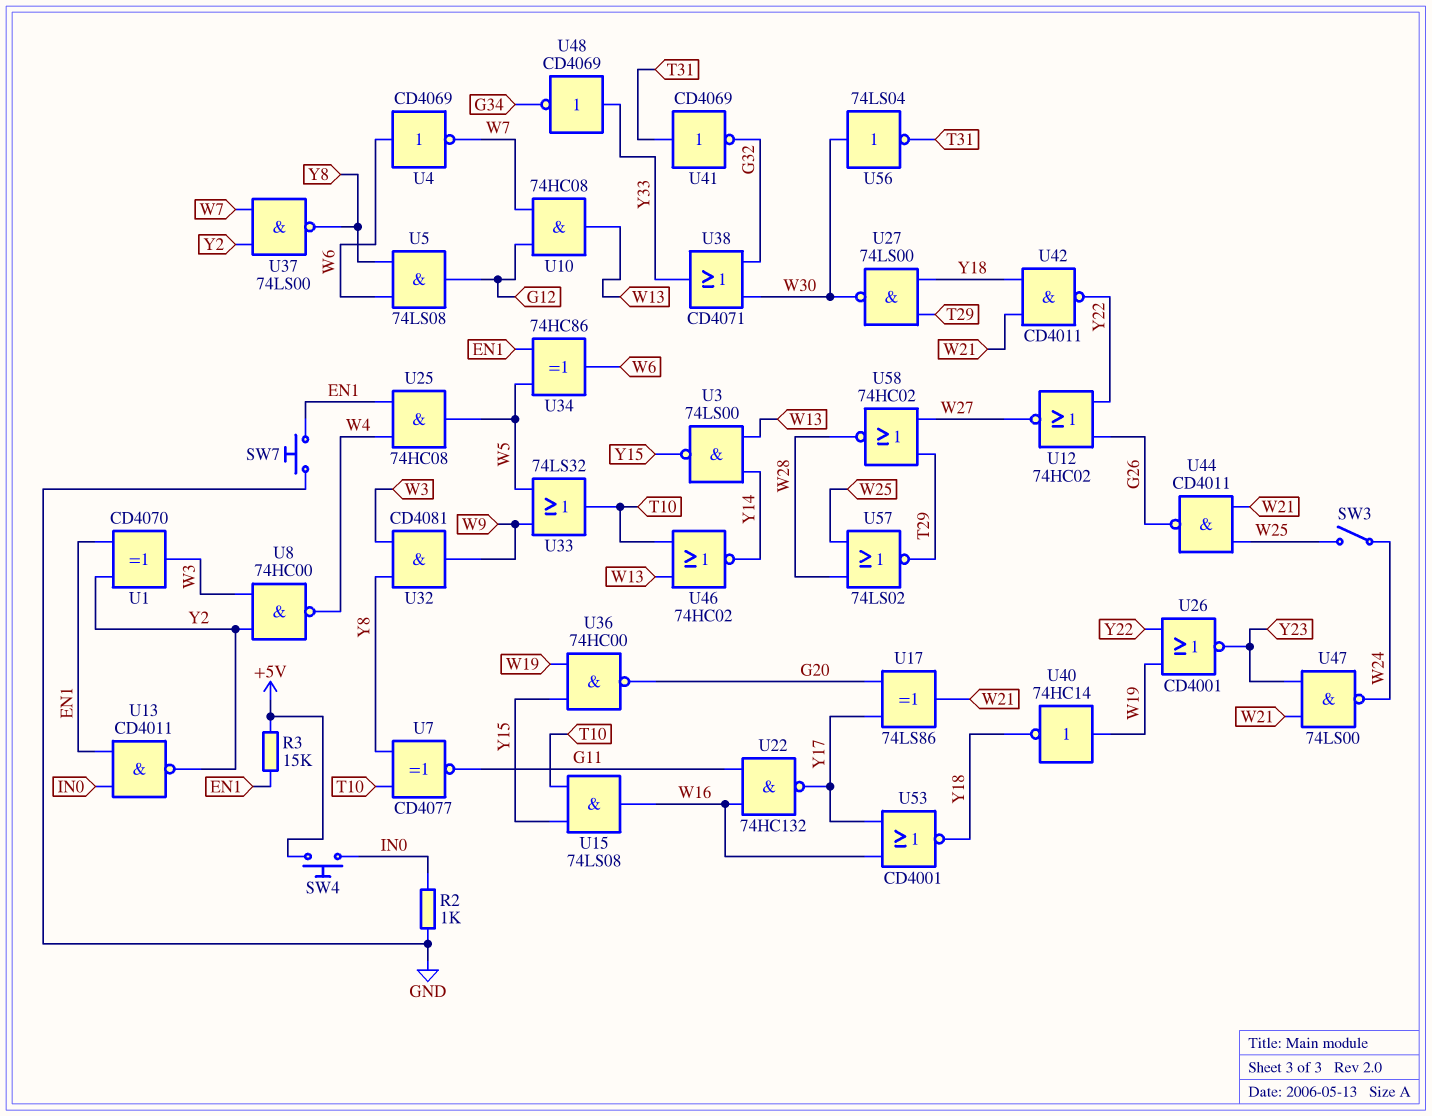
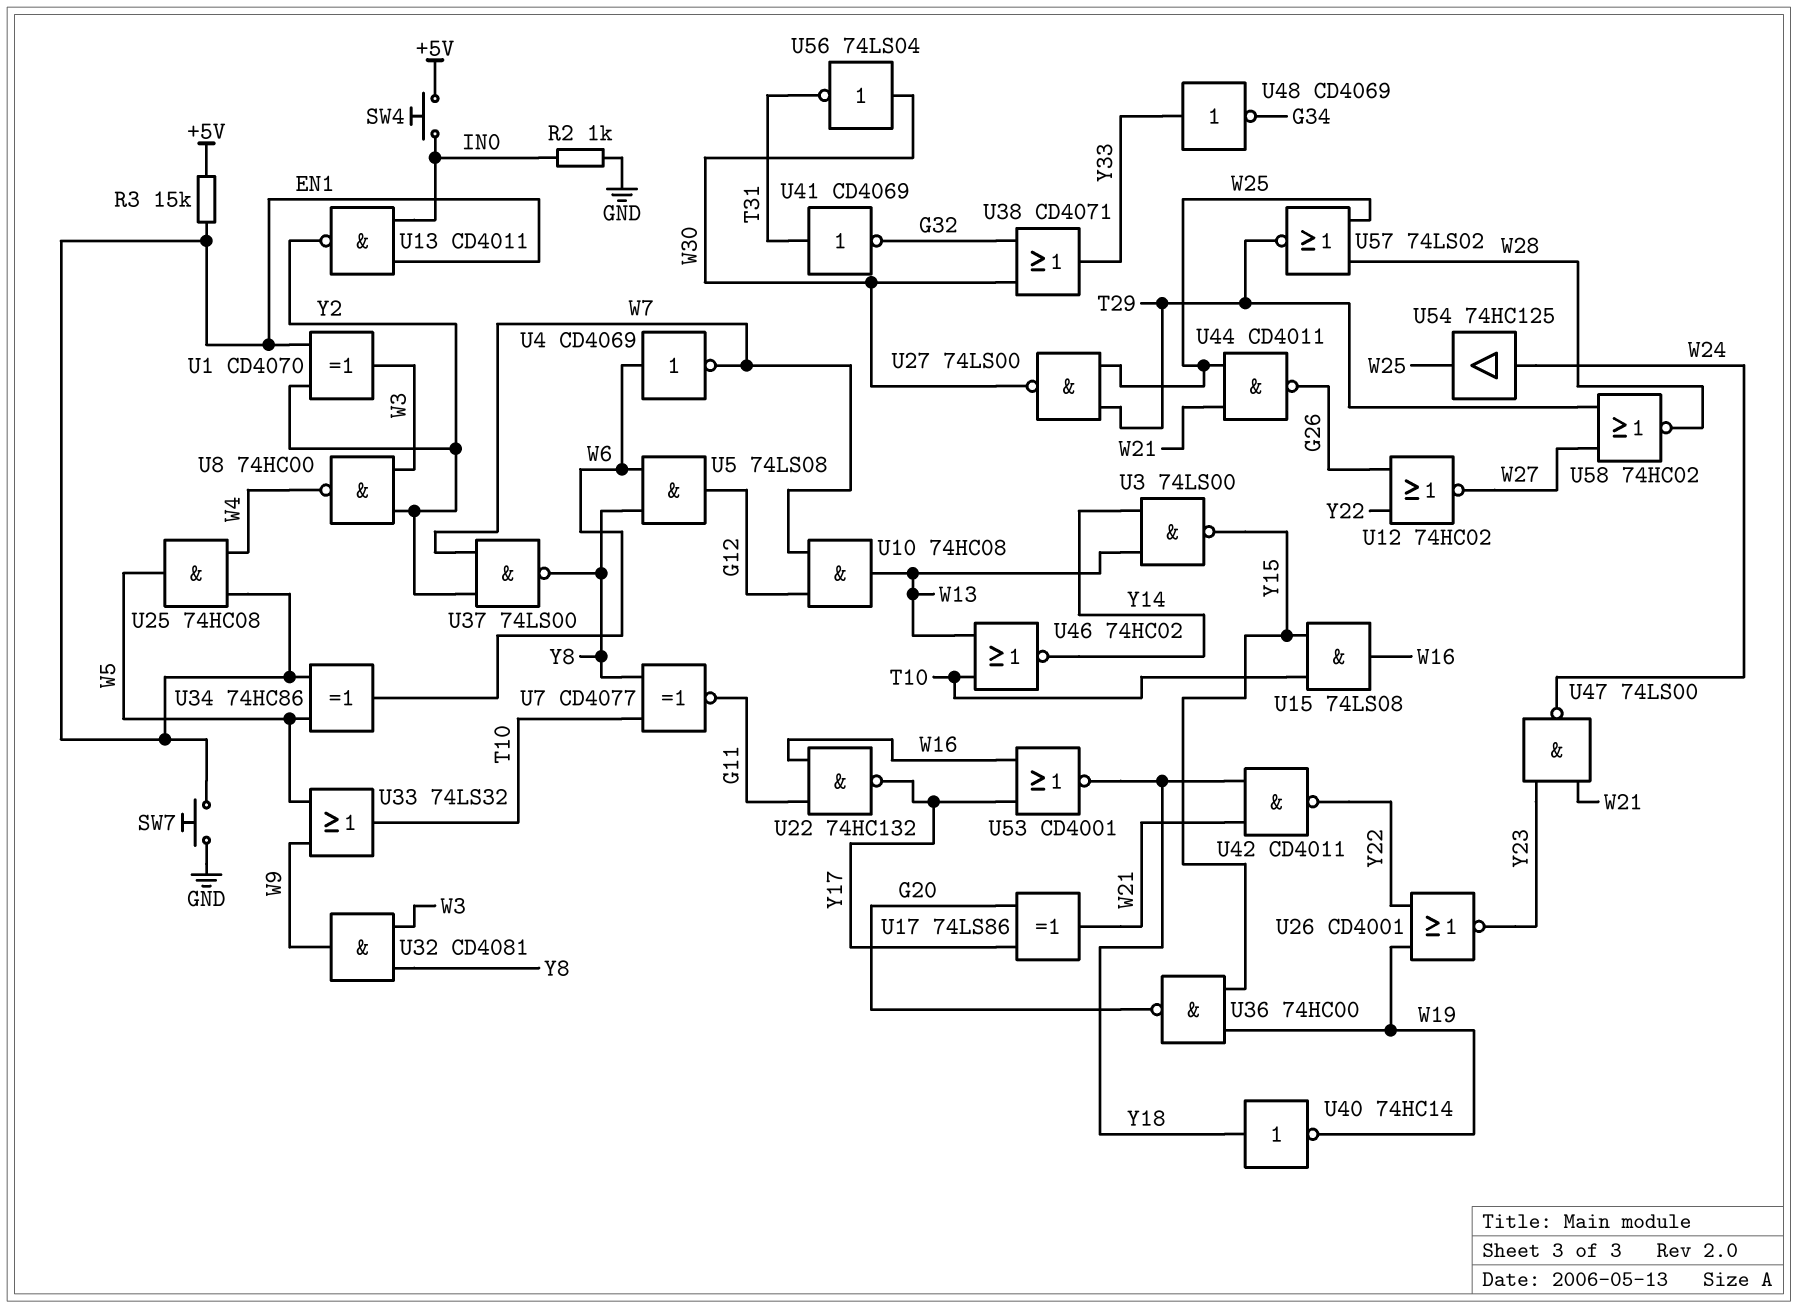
SW3: switch (W24, W25) -> none
U27: NAND 74LS00 (in T29, in Y18, out W30) -> NAND 74LS00 (in T29, in W25, out W30)
U40: NOT 74HC14 (in W19, out Y18) -> NOT 74HC14 (in Y18, out W19)
U54: none -> buffer 74HC125 (in W24, out W25)

